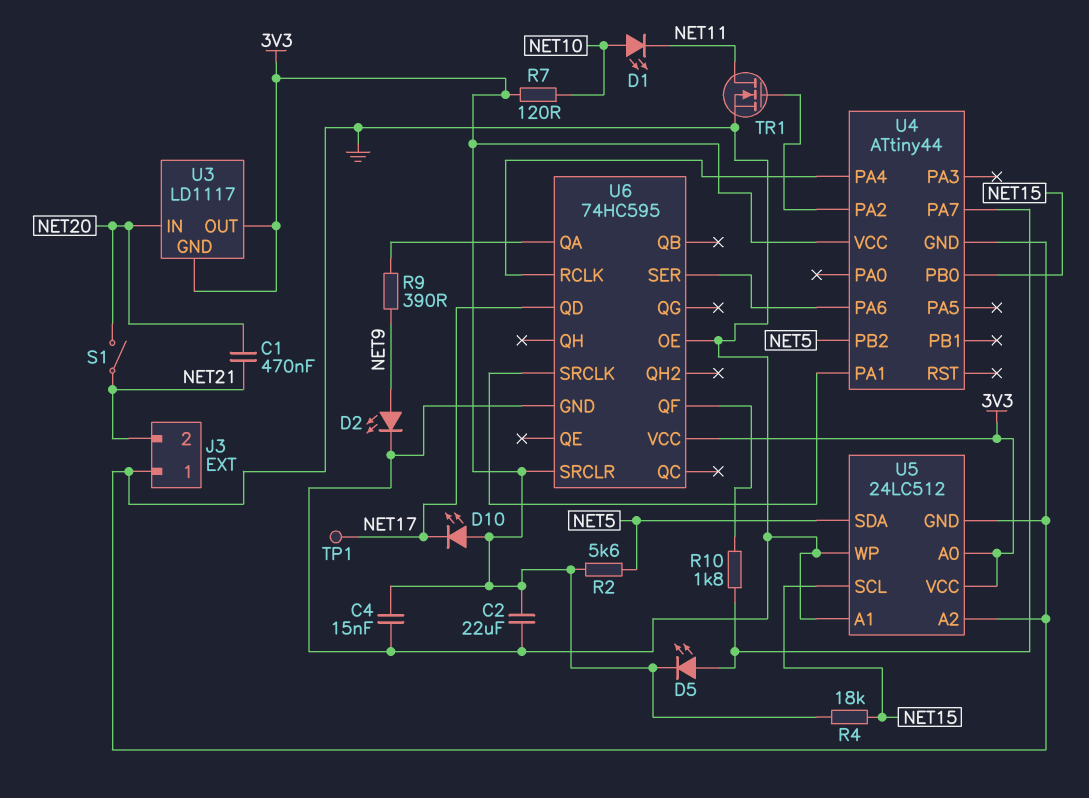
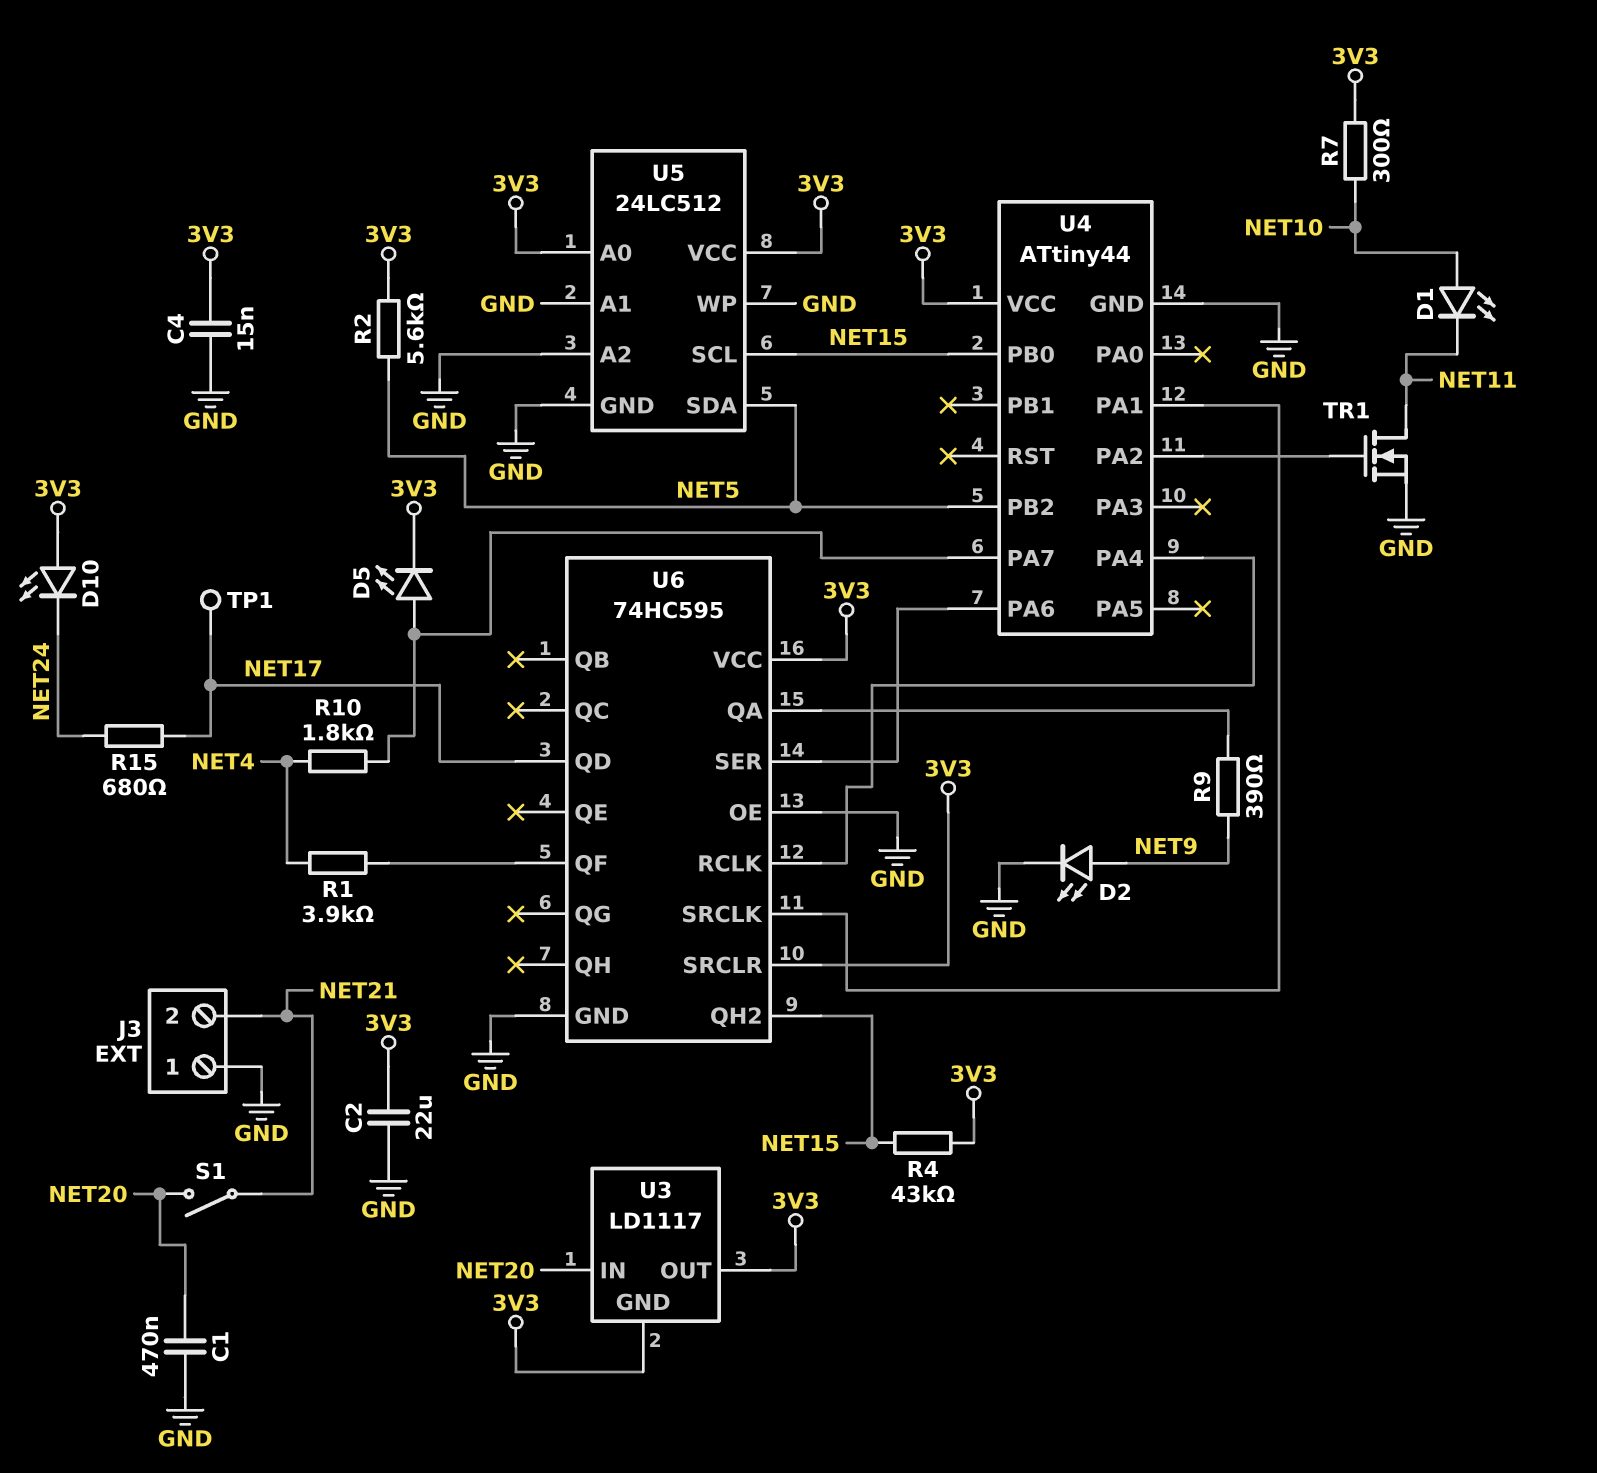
C1: 470nF (NET20, NET21) -> 470nF (GND, NET20)
D10: LED (A 3V3, K NET17) -> LED (A 3V3, K NET24)
R1: none -> 3.9k (NET4, U6/QF)
R4: 18k (3V3, NET15) -> 43k (3V3, NET15)
R7: 120 (3V3, NET10) -> 300 (3V3, NET10)
R10: 1.8k (U4/PA7, U6/QF) -> 1.8k (NET4, U4/PA7)
R15: none -> 680 (NET17, NET24)
U6 pin QH2: none -> NET15

